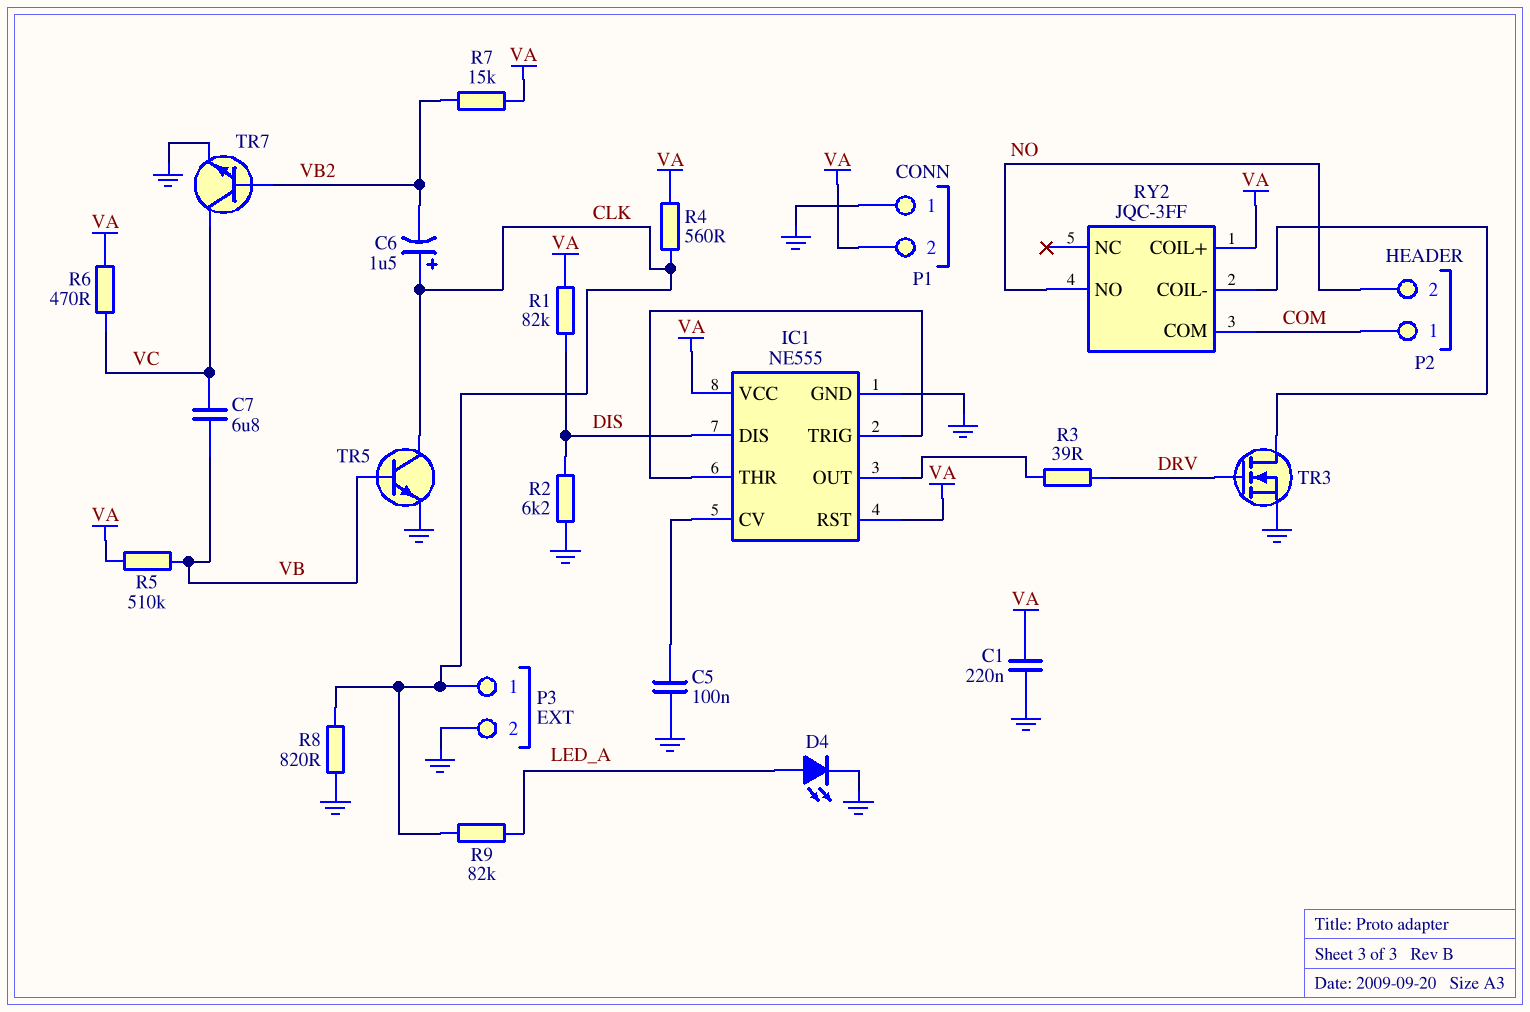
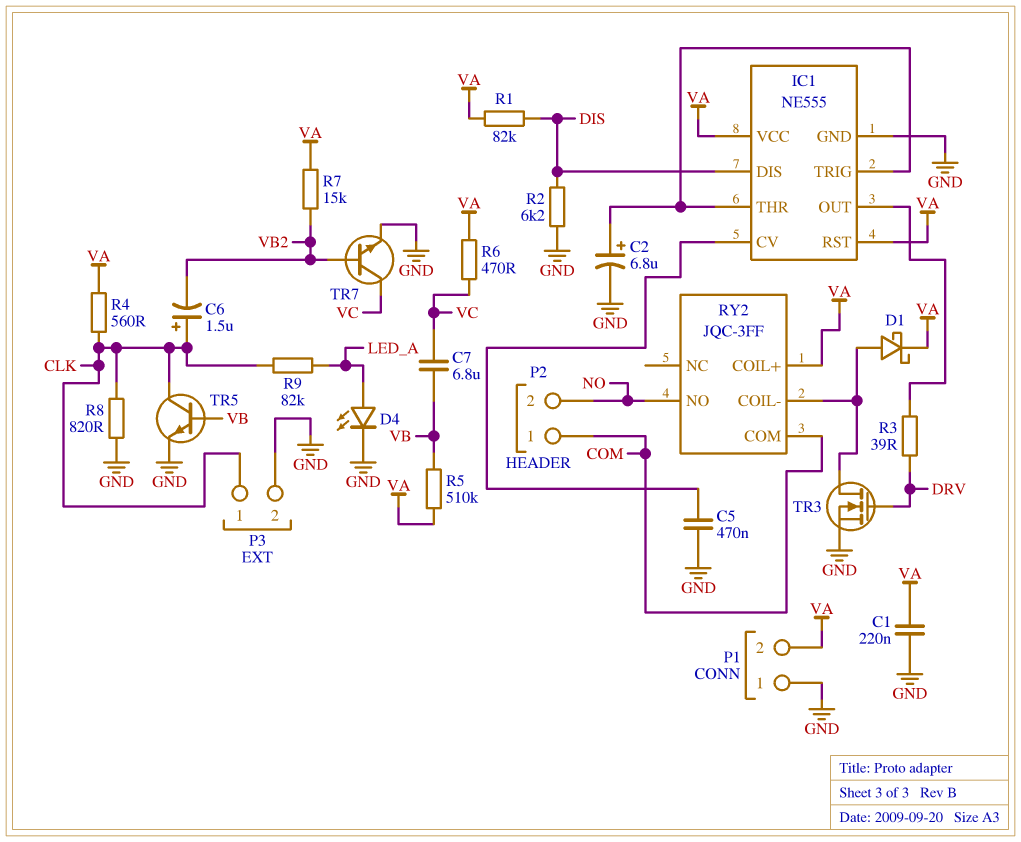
C2: none -> 6.8uF (plus IC1/THR, minus GND)
C5: 100nF (GND, IC1/CV) -> 470nF (GND, IC1/CV)
D1: none -> schottky (A RY2/COIL-, K VA)

